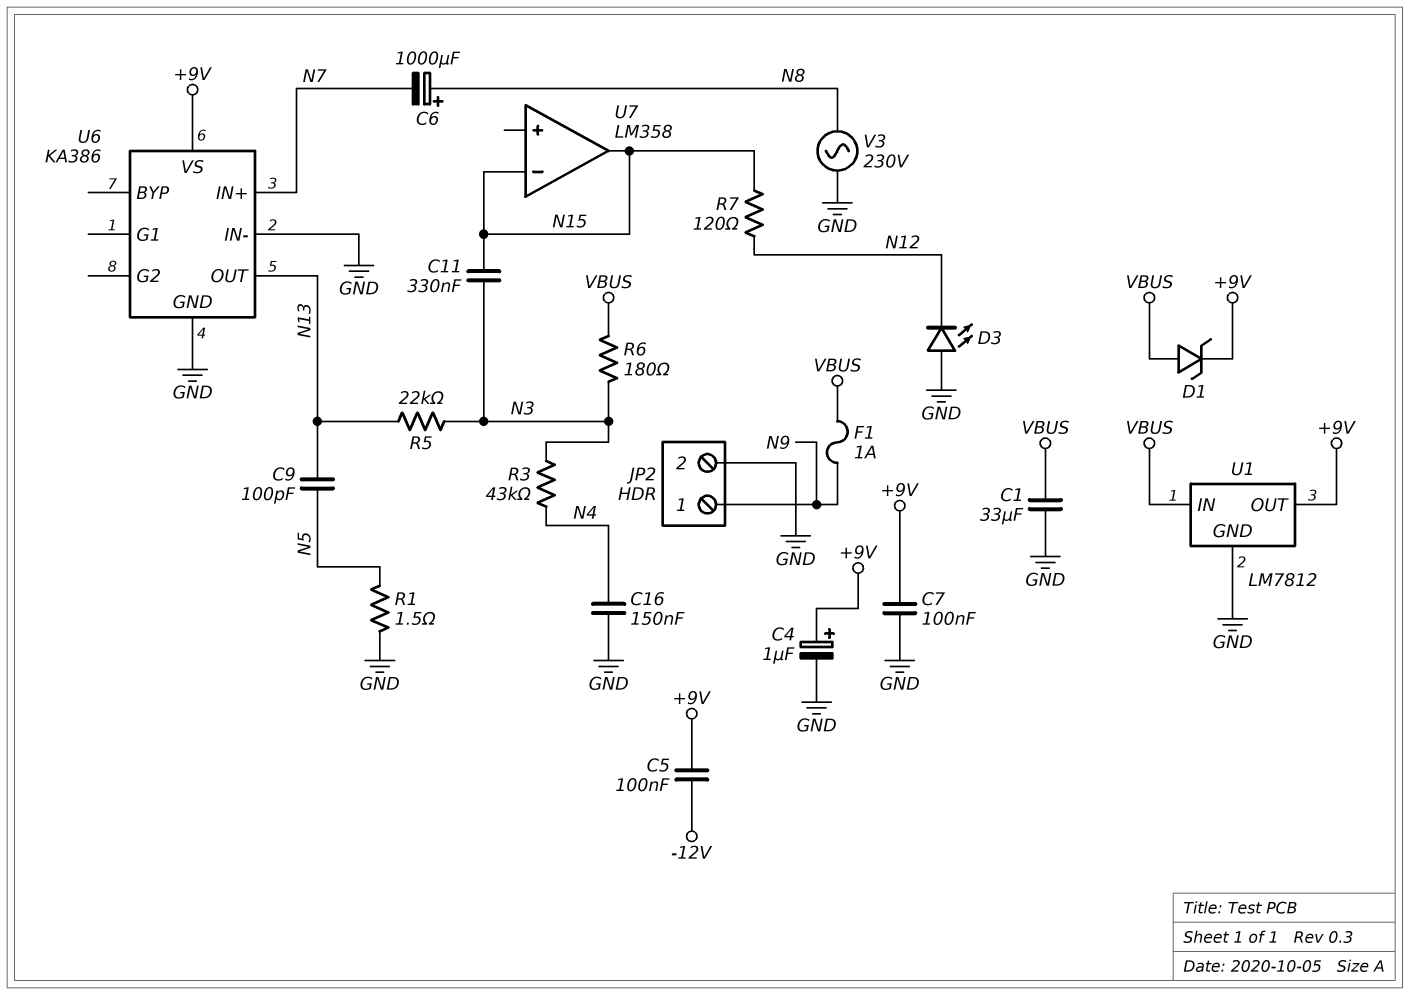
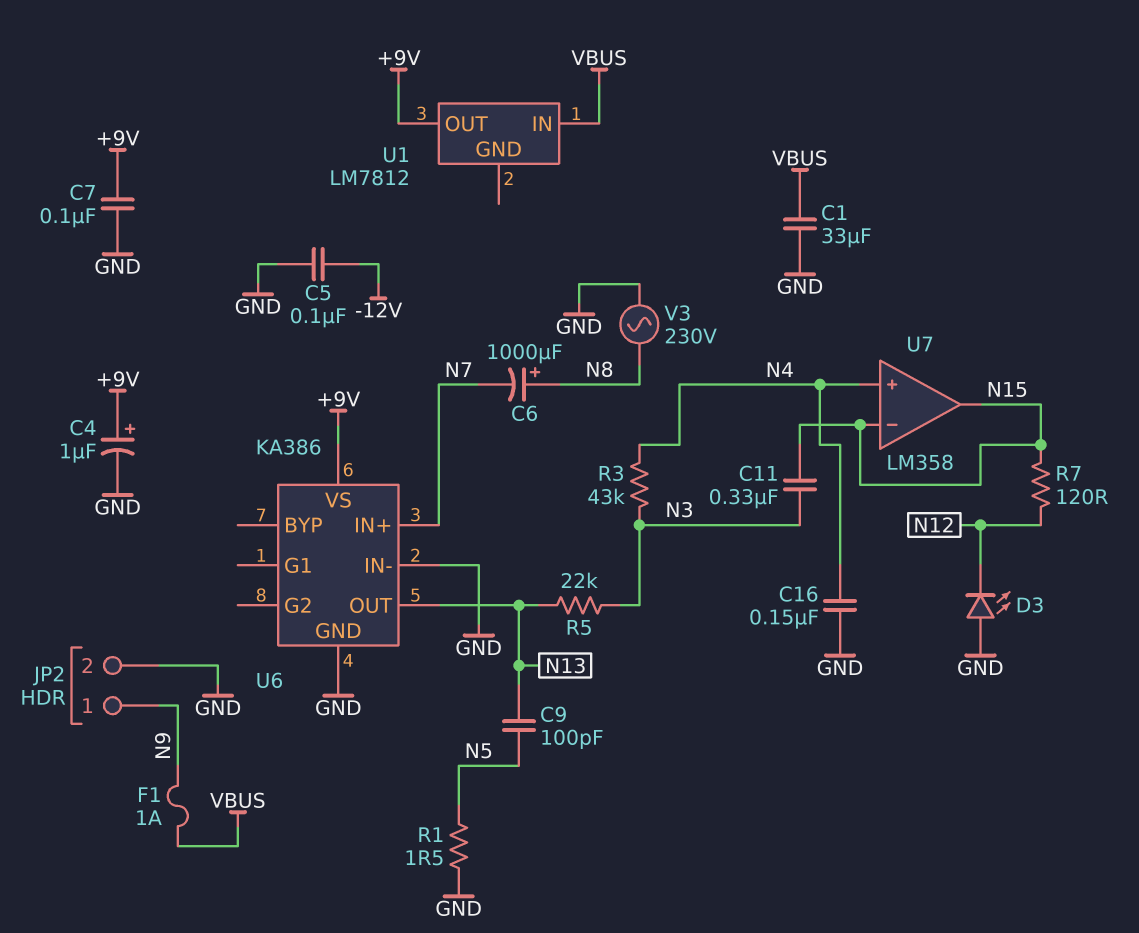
C5: 100nF (+9V, -12V) -> 100nF (-12V, GND)
D1: zener (A VBUS, K +9V) -> none
R6: 180 (N3, VBUS) -> none
U1 pin GND: GND -> none
U7 pin in+: none -> N4

